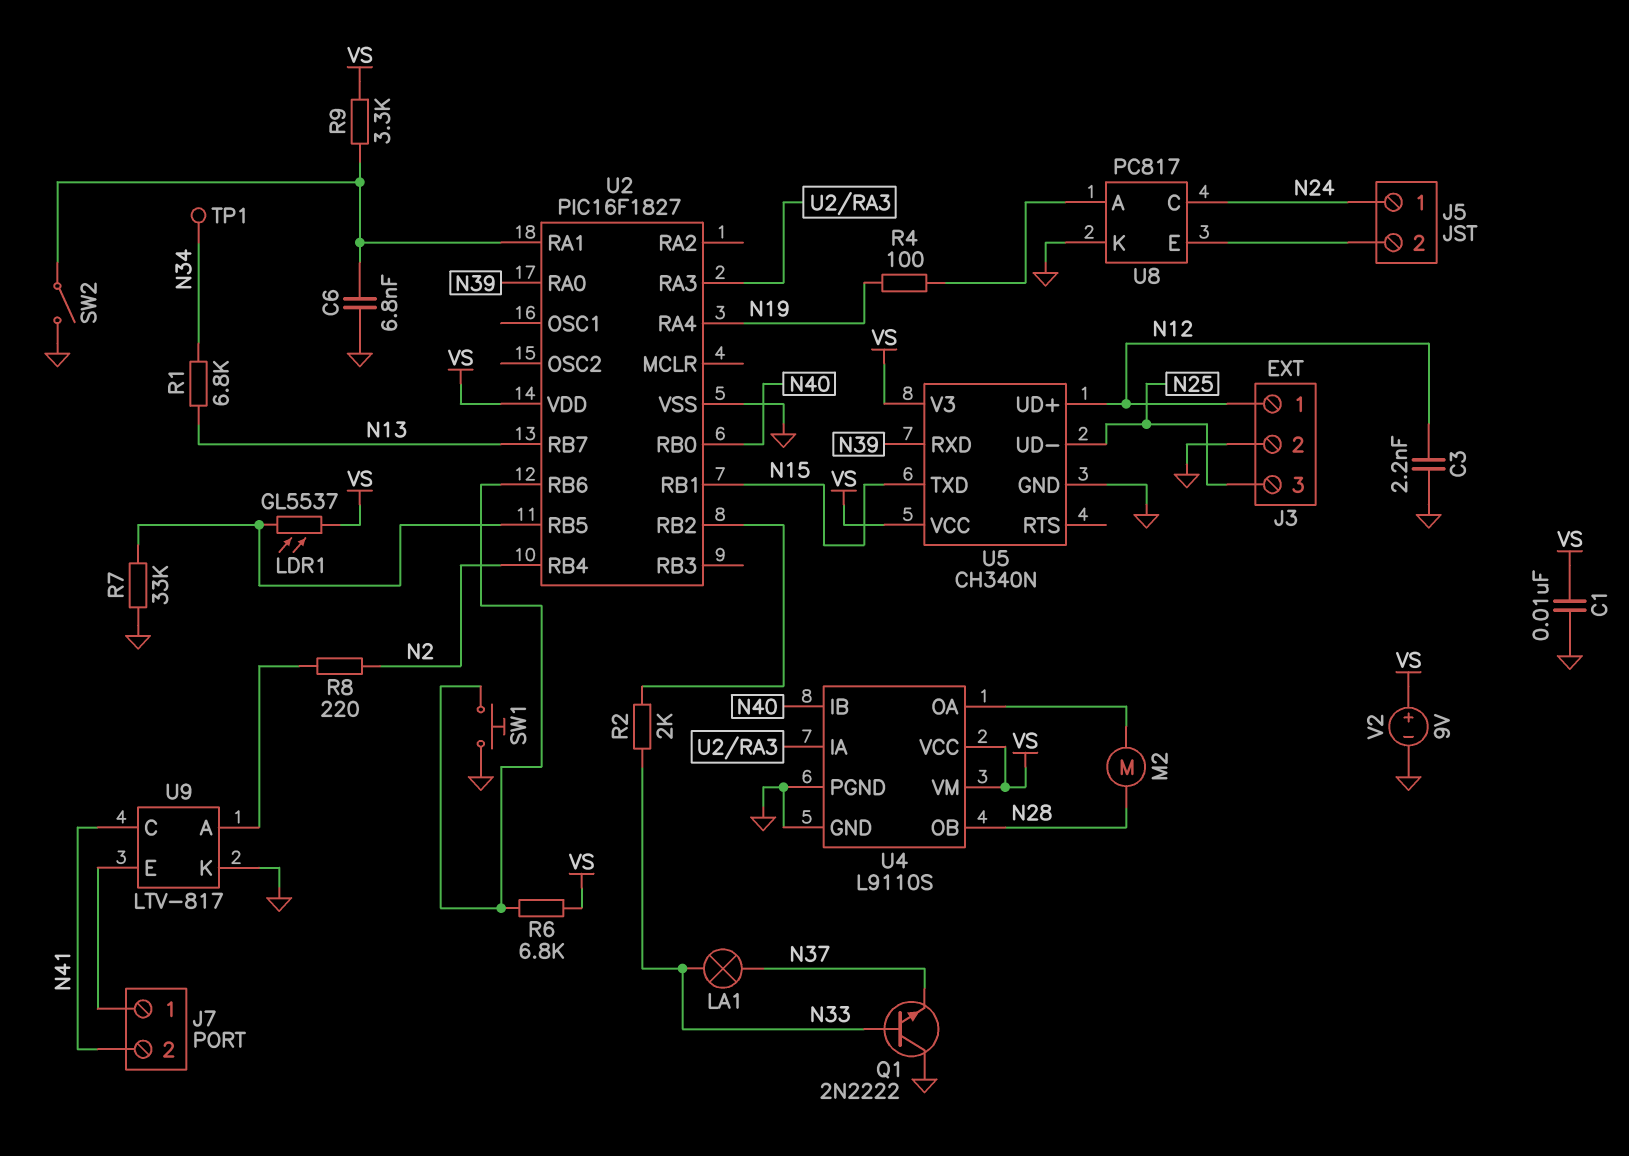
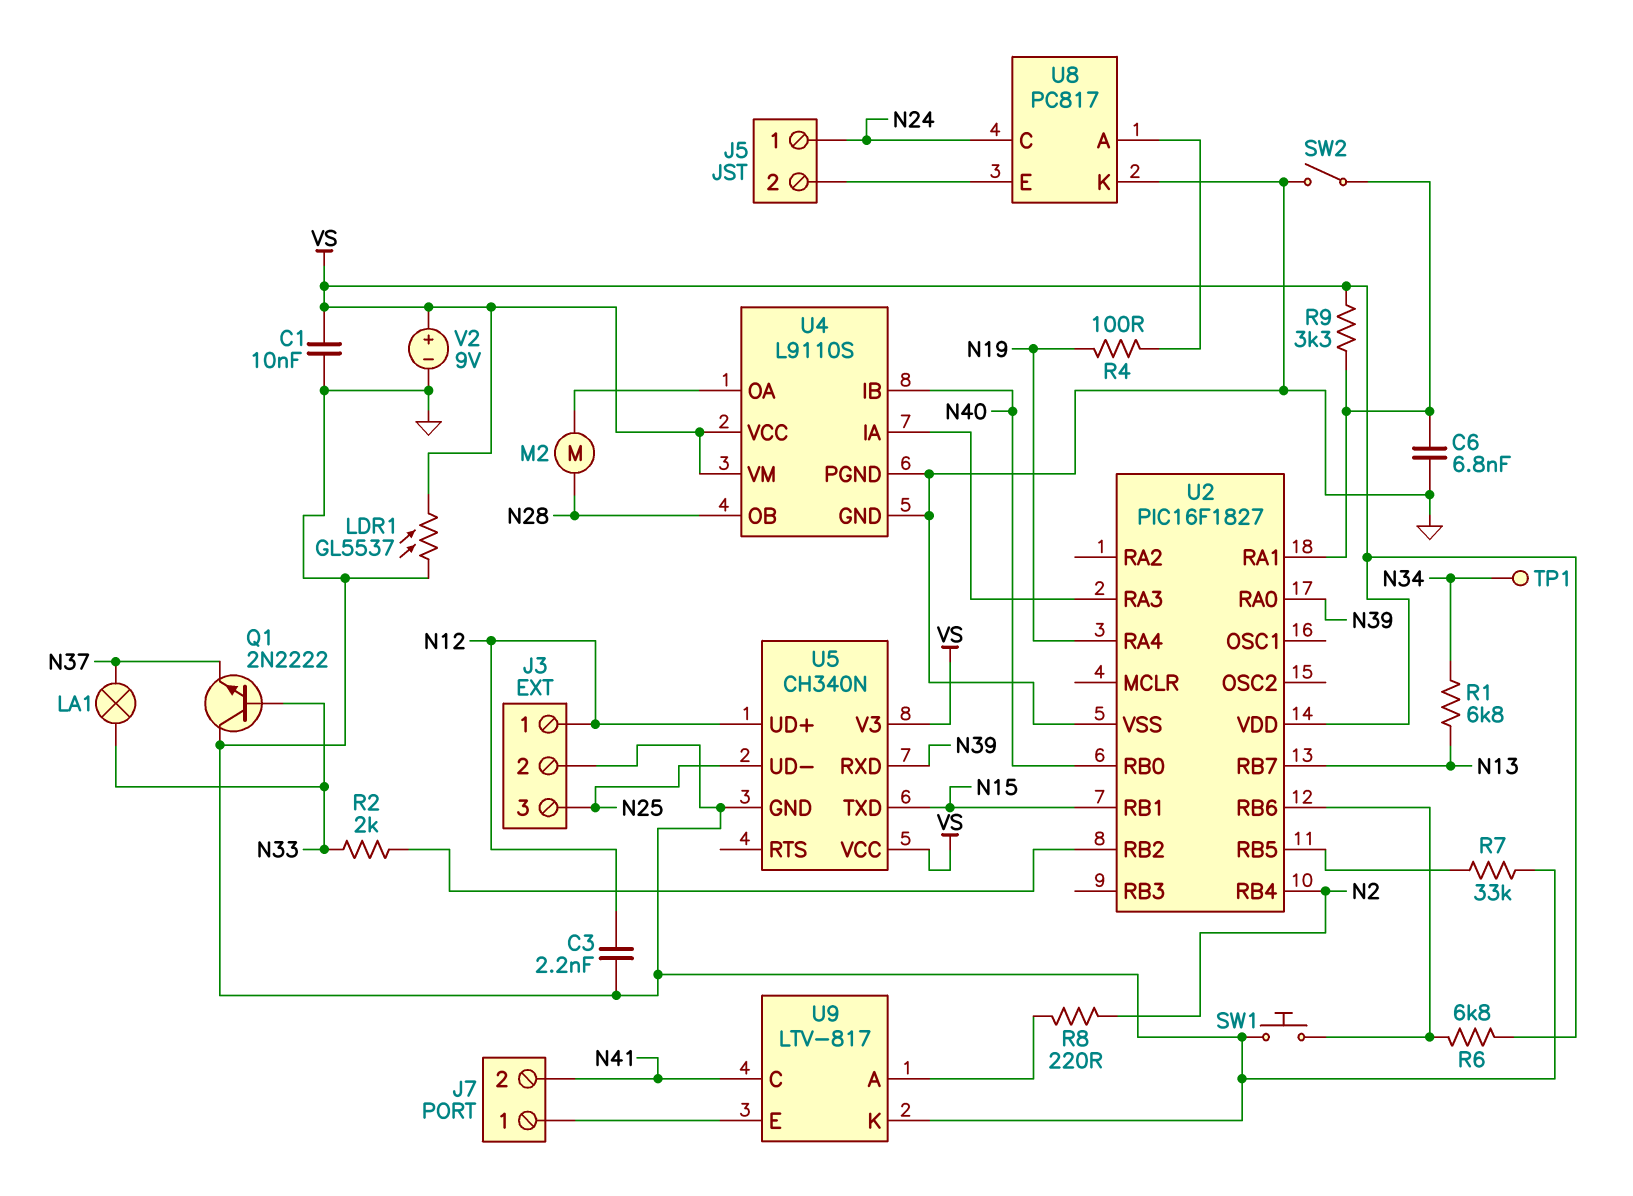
LDR1: GL5537 (U2/RB5, VS) -> GL5537 (GND, VS)

